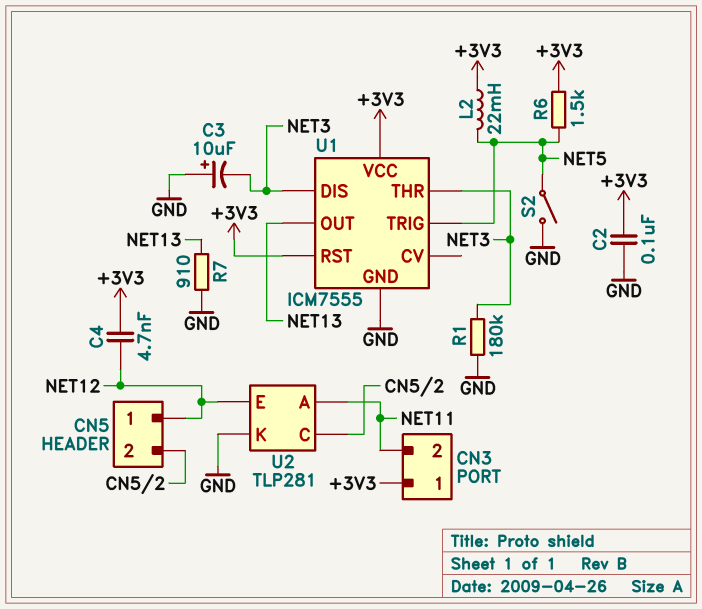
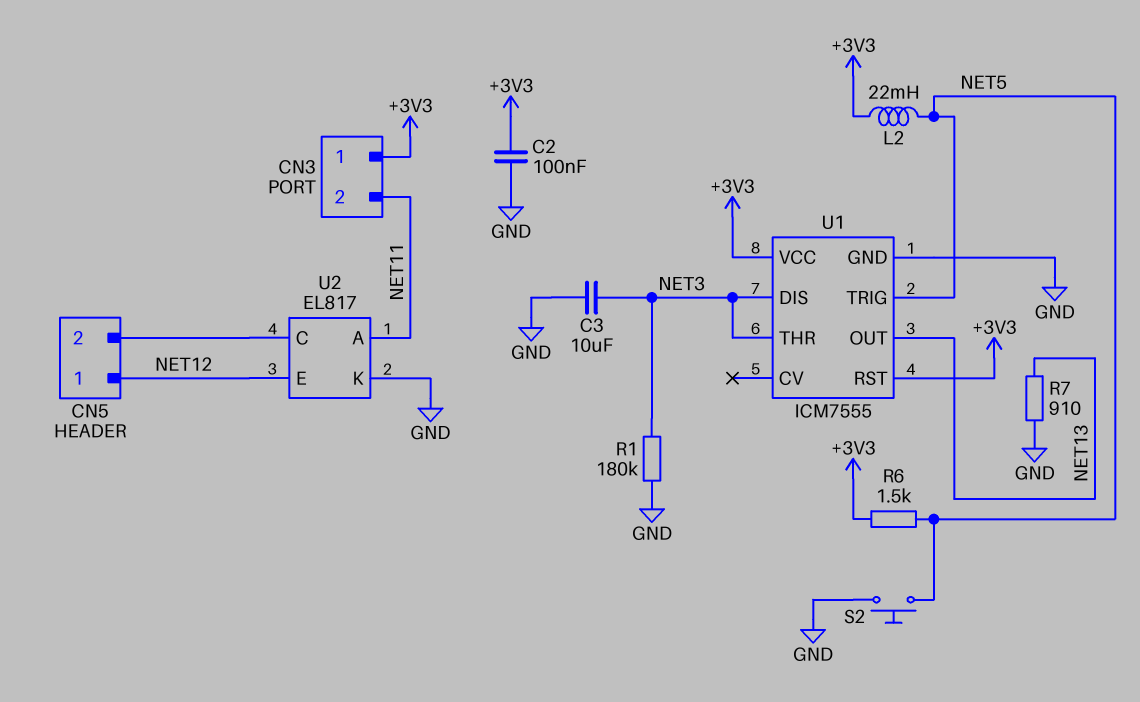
C3: 10uF (plus GND, minus NET3) -> 10uF (GND, NET3)
C4: 4.7nF (+3V3, NET12) -> none
S2: switch (GND, NET5) -> button (GND, NET5)
U2: TLP281 -> EL817

